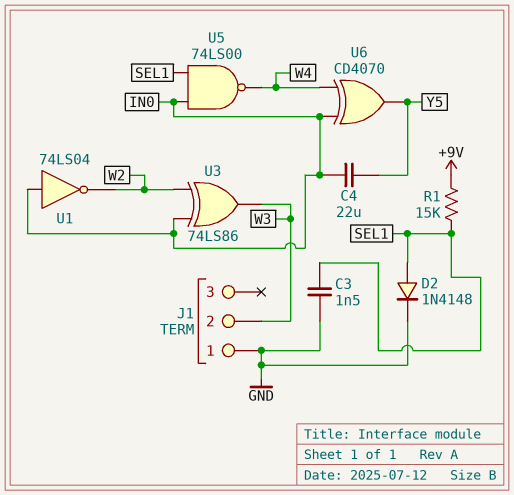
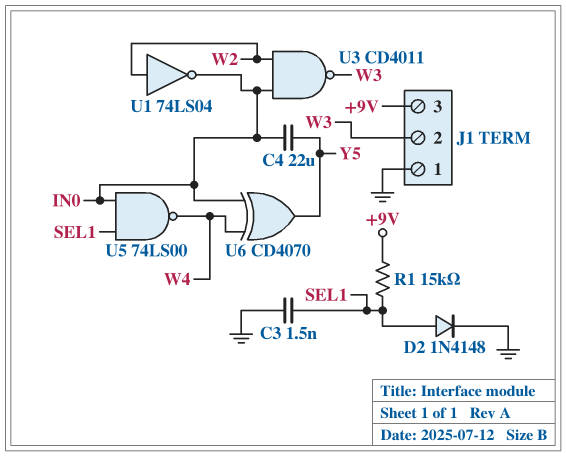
J1 pin 3: none -> +9V
U1: NOT 74LS04 (in IN0, out W2) -> NOT 74LS04 (in W2, out IN0)
U3: XOR 74LS86 (in IN0, in W2, out W3) -> NAND CD4011 (in IN0, in W2, out W3)

